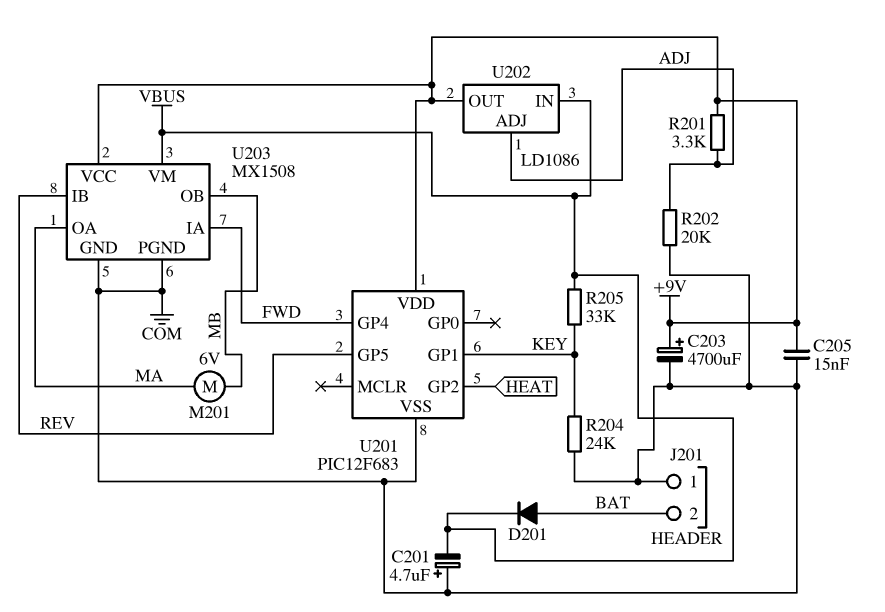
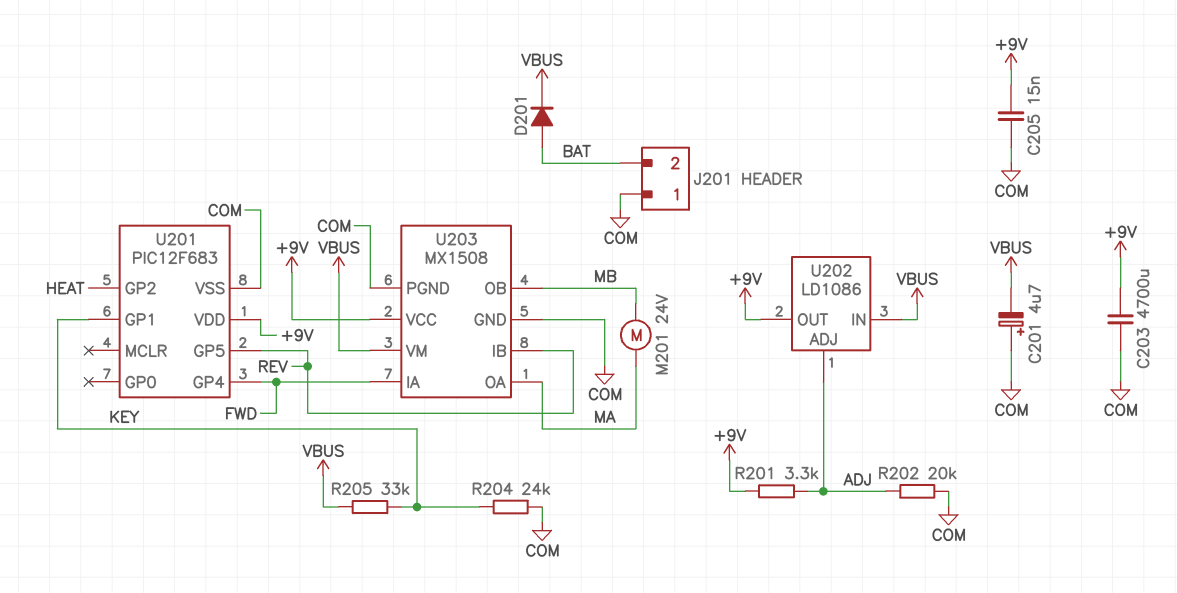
C203: 4700uF (plus +9V, minus COM) -> 4700uF (+9V, COM)
M201: motor 6V (MA, MB) -> motor 24V (MA, MB)

